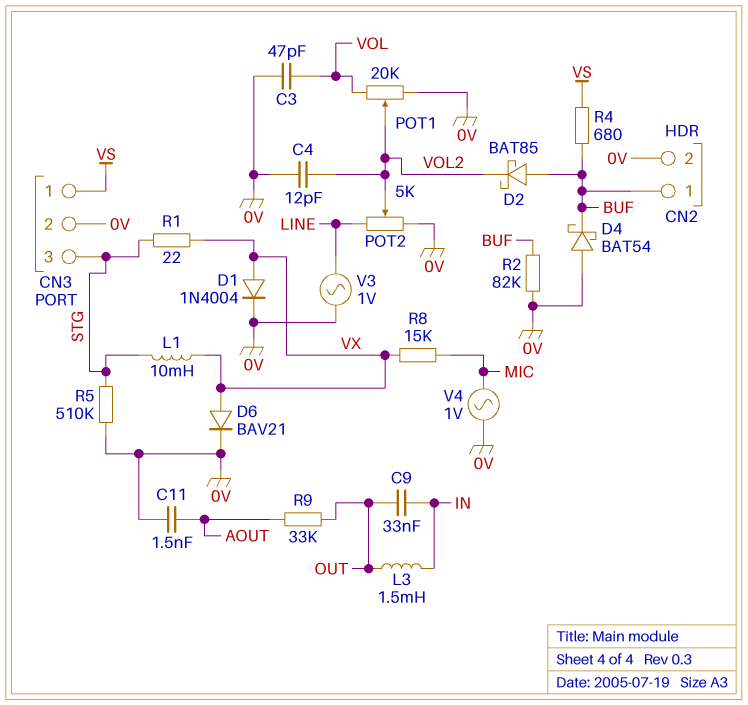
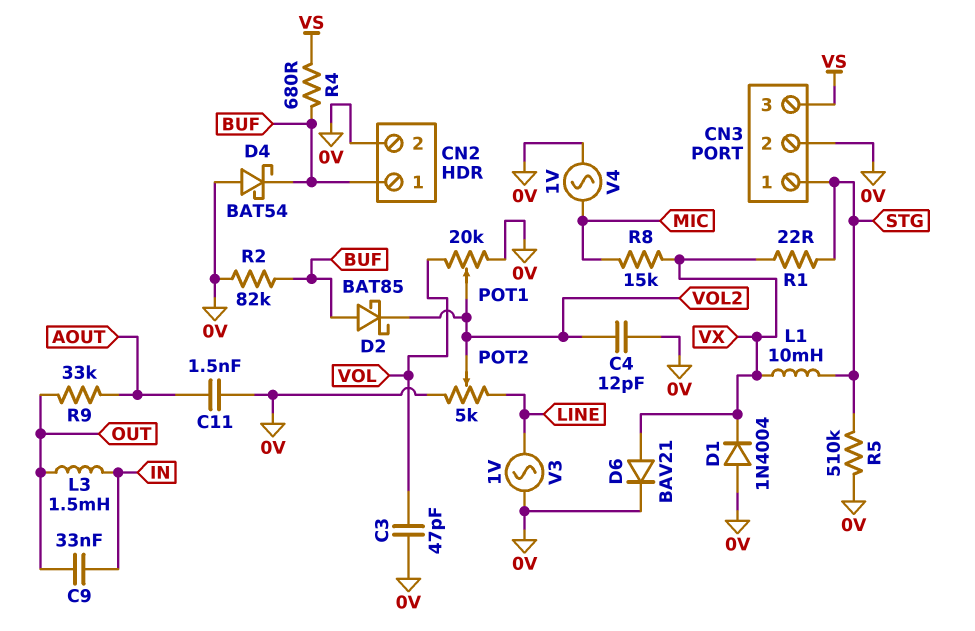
CN3 pin 1: VS -> STG
CN3 pin 3: STG -> VS
D1: diode 1N4004 (A VX, K 0V) -> diode 1N4004 (A 0V, K VX)

